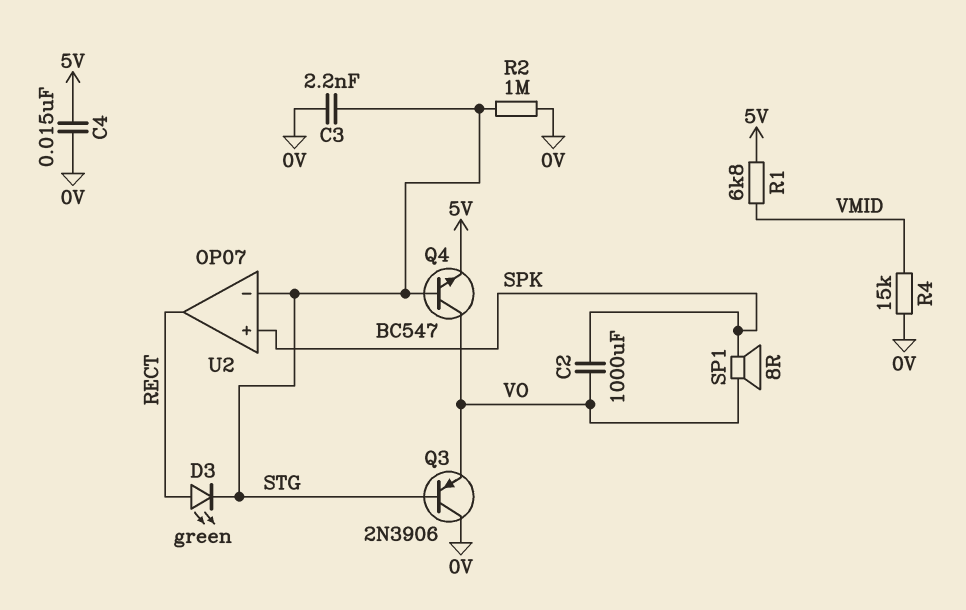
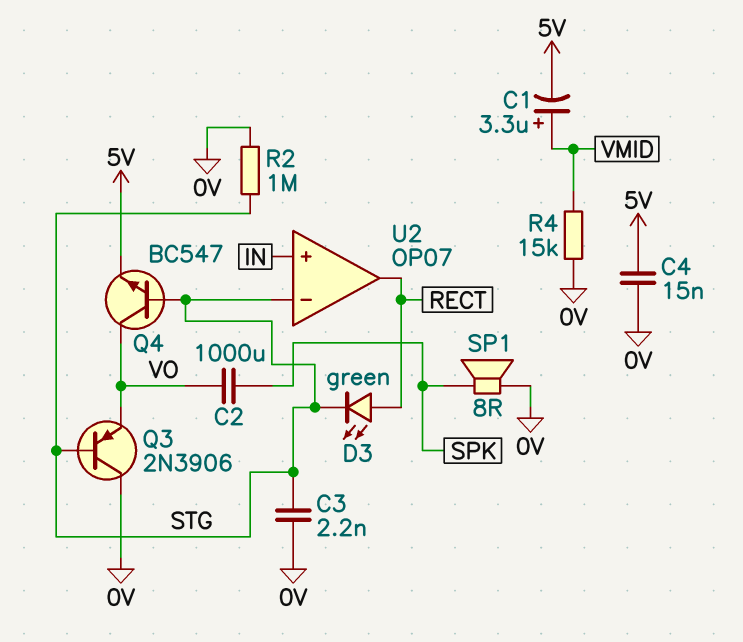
C1: none -> 3.3uF (plus VMID, minus 5V)
R1: 6.8k (5V, VMID) -> none
SP1: speaker 8R (SPK, VO) -> speaker 8R (0V, SPK)
U2 pin in+: SPK -> IN

